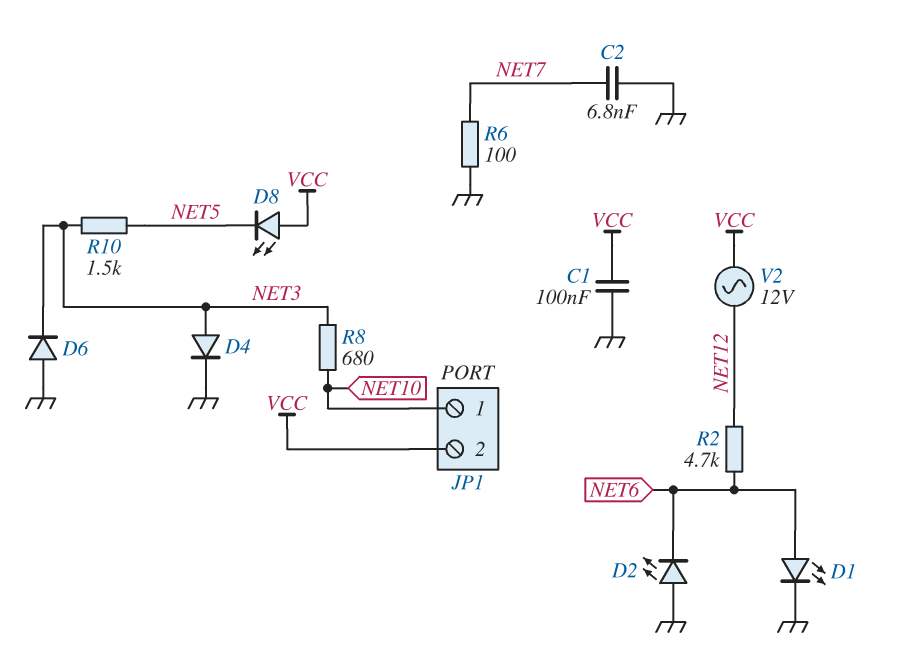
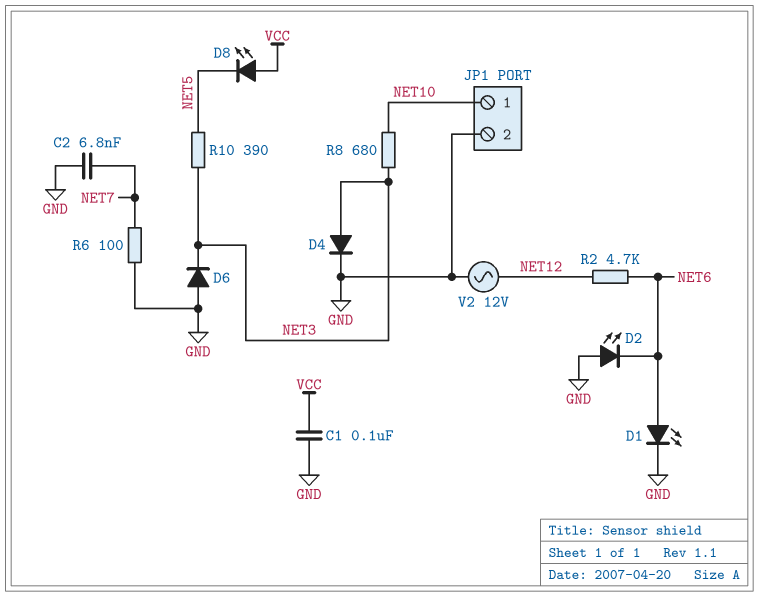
JP1 pin 2: VCC -> GND
R10: 1.5k (NET3, NET5) -> 390 (NET3, NET5)
V2: AC 12V (NET12, VCC) -> AC 12V (GND, NET12)

